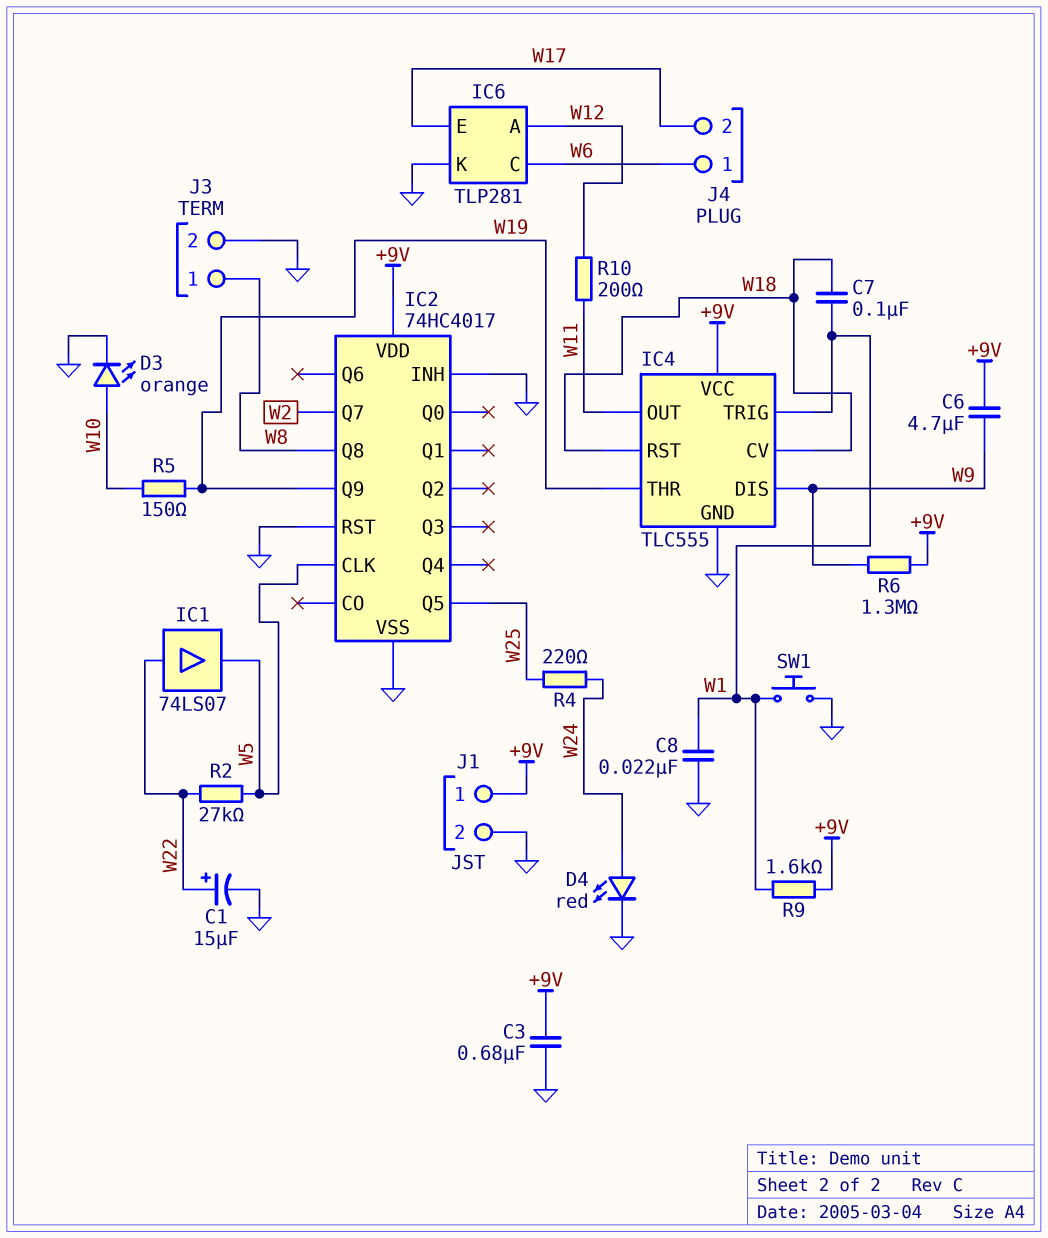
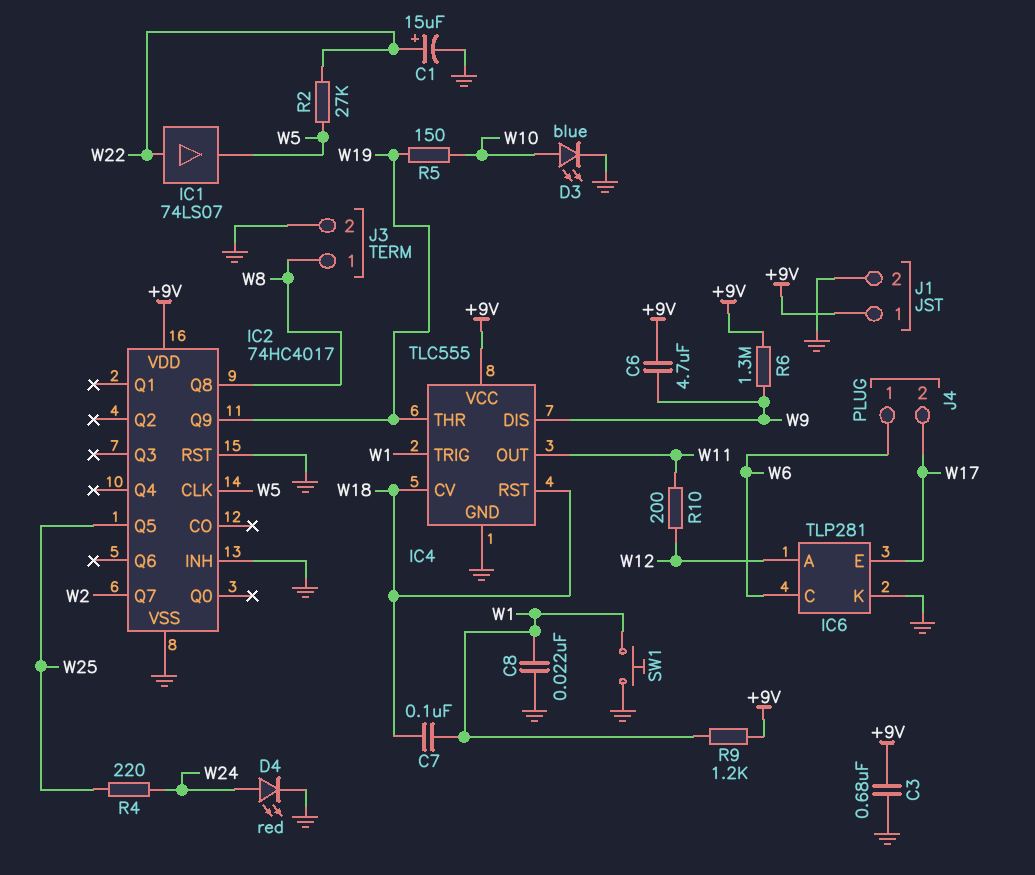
D3: LED orange (A W10, K GND) -> LED blue (A W10, K GND)
R9: 1.6k (+9V, W1) -> 1.2k (+9V, W1)

